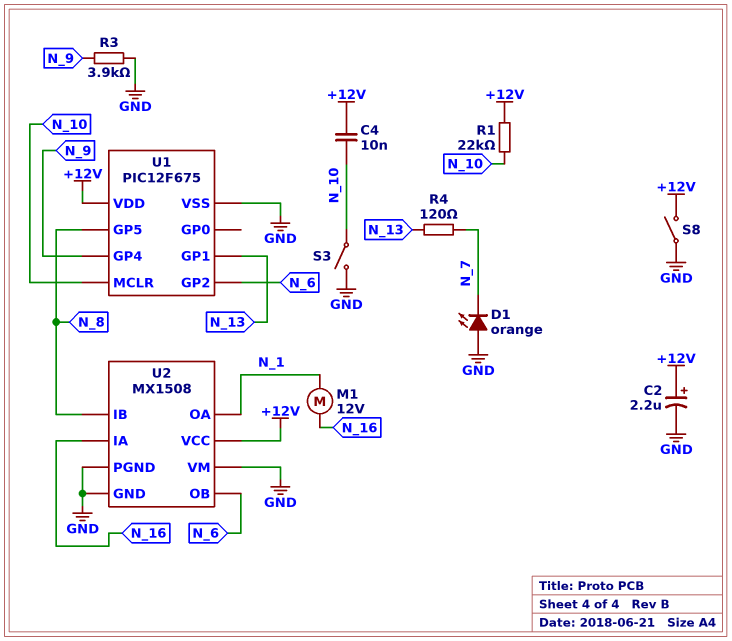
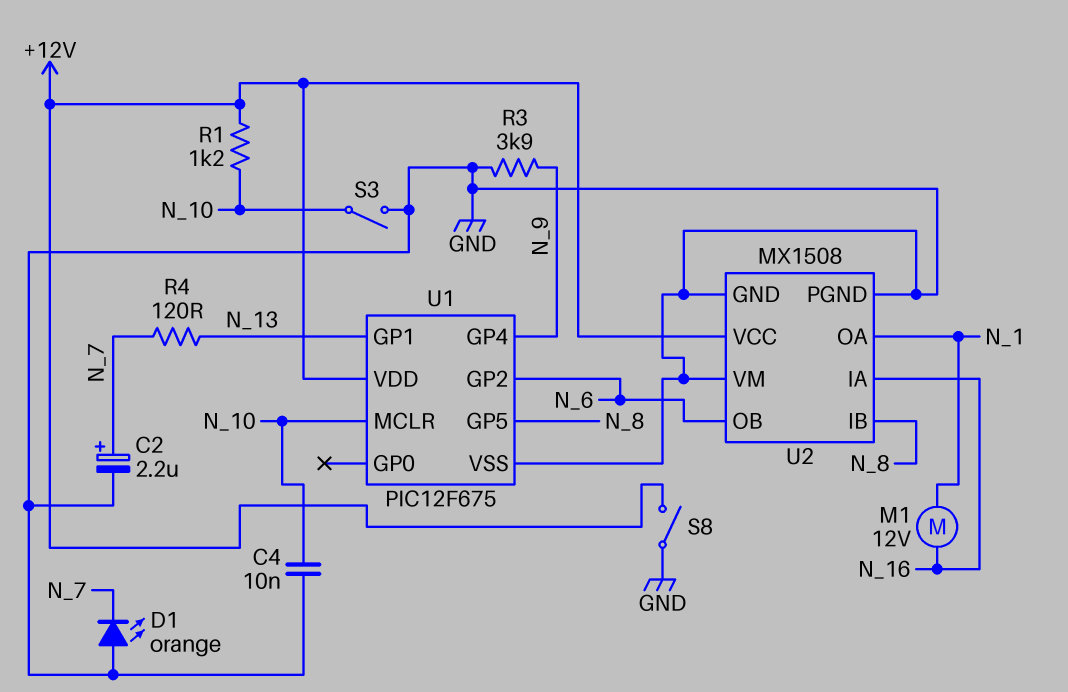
C2: 2.2uF (plus +12V, minus GND) -> 2.2uF (plus N_7, minus GND)
C4: 10nF (+12V, N_10) -> 10nF (GND, N_10)
R1: 22k (+12V, N_10) -> 1.2k (+12V, N_10)

